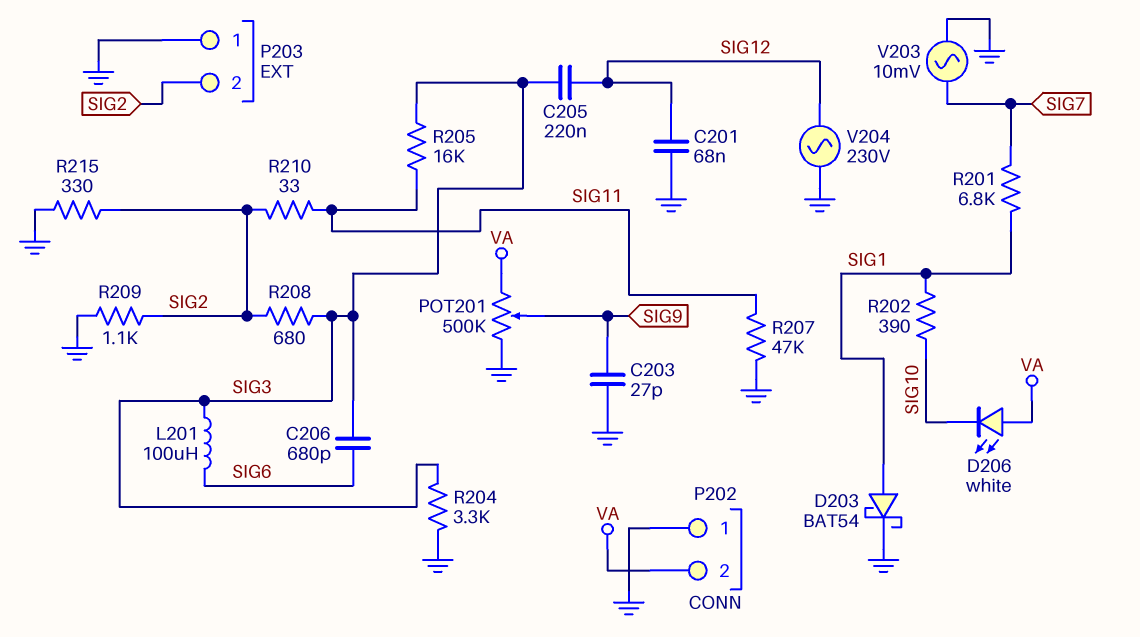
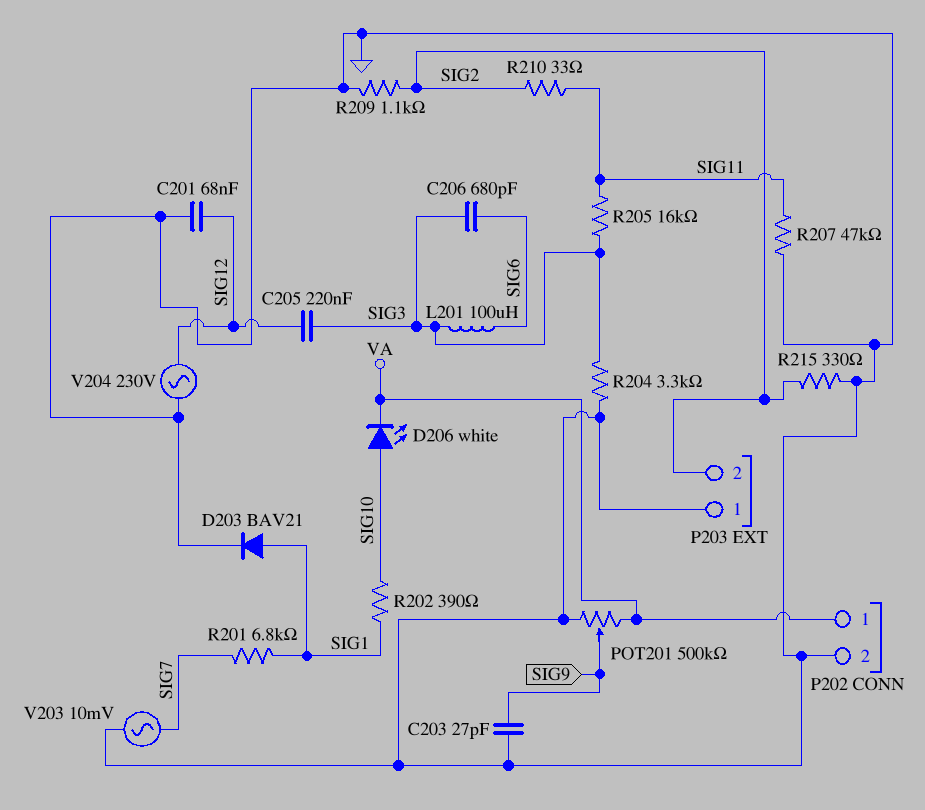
D203: schottky BAT54 (A SIG1, K GND) -> diode BAV21 (A SIG1, K GND)
D206: LED white (A VA, K SIG10) -> LED white (A SIG10, K VA)
P202 pin 1: GND -> VA
P202 pin 2: VA -> GND
R208: 680 (SIG2, SIG3) -> none

